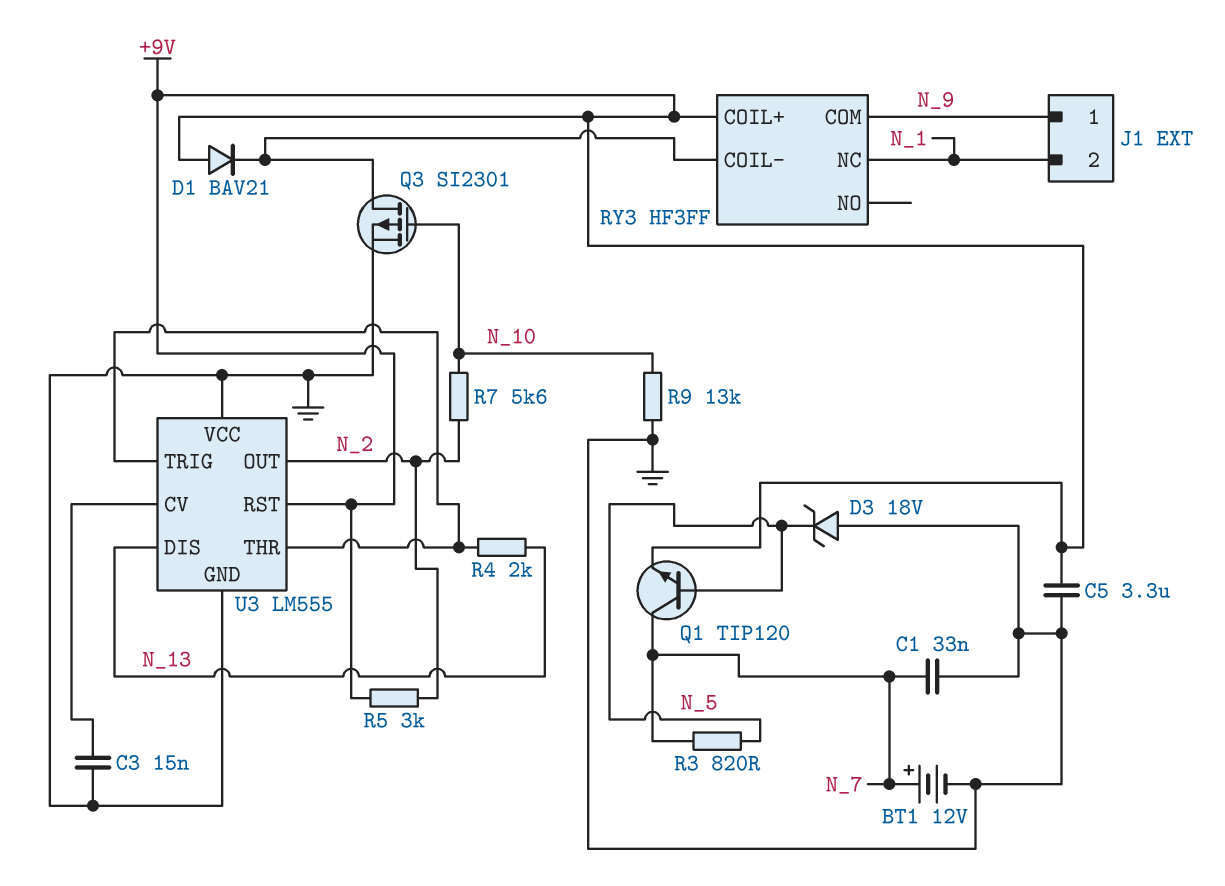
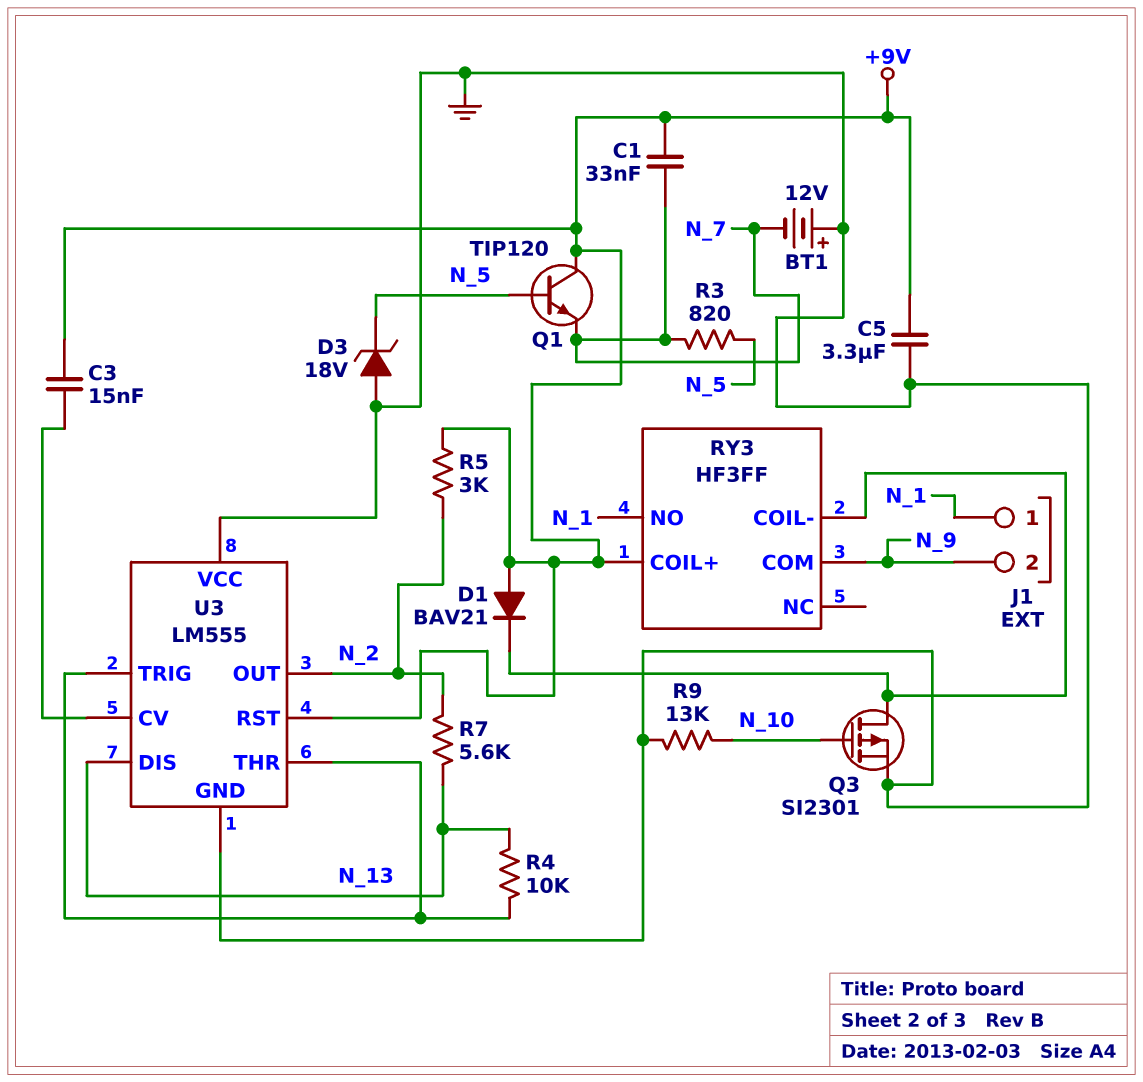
BT1: 12V (plus N_7, minus GND) -> 12V (plus GND, minus N_7)
C1: 33nF (GND, N_7) -> 33nF (+9V, N_7)
C3: 15nF (GND, U3/CV) -> 15nF (+9V, U3/CV)
J1 pin 1: N_9 -> N_1
J1 pin 2: N_1 -> N_9
Q1: NPN TIP120 (B N_5, C N_7, E +9V) -> NPN TIP120 (B N_5, C +9V, E N_7)
R4: 2k (N_13, U3/THR) -> 10k (N_13, U3/THR)
R7: 5.6k (N_2, N_10) -> 5.6k (N_2, N_13)
RY3 pin NC: N_1 -> none
RY3 pin NO: none -> N_1

